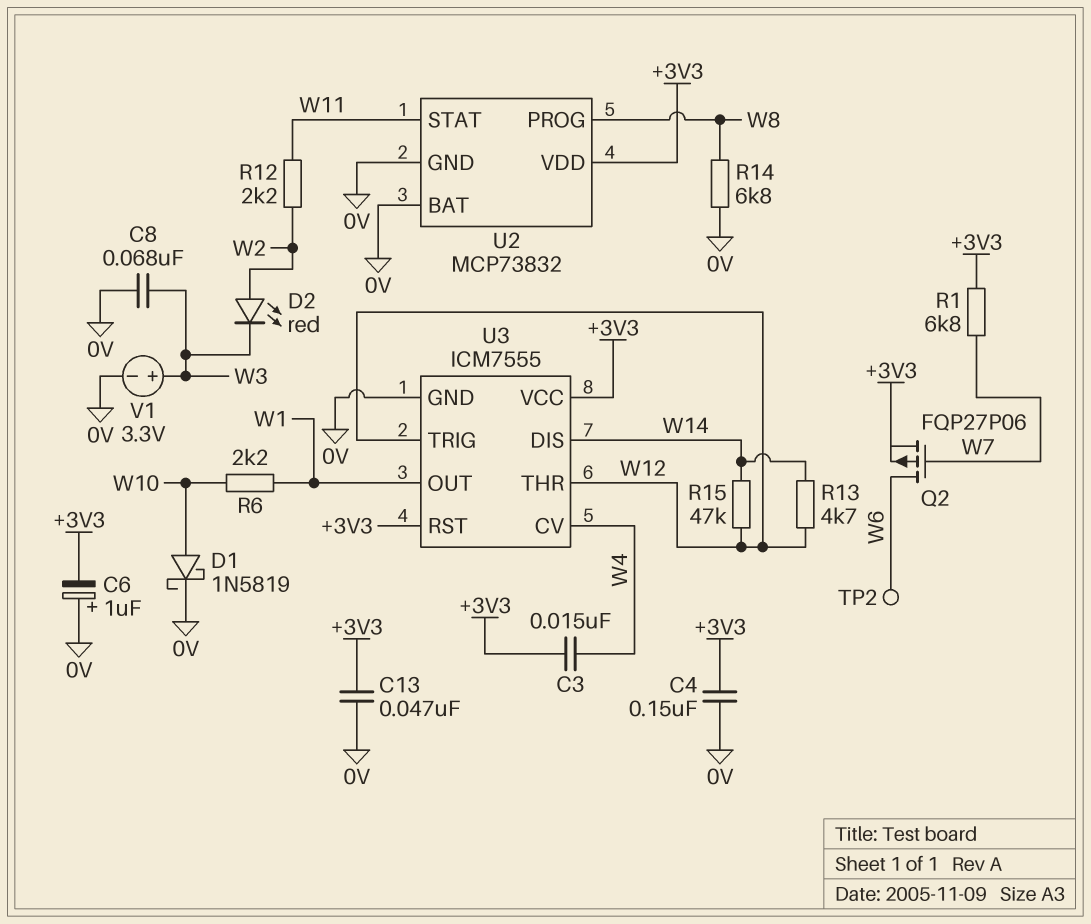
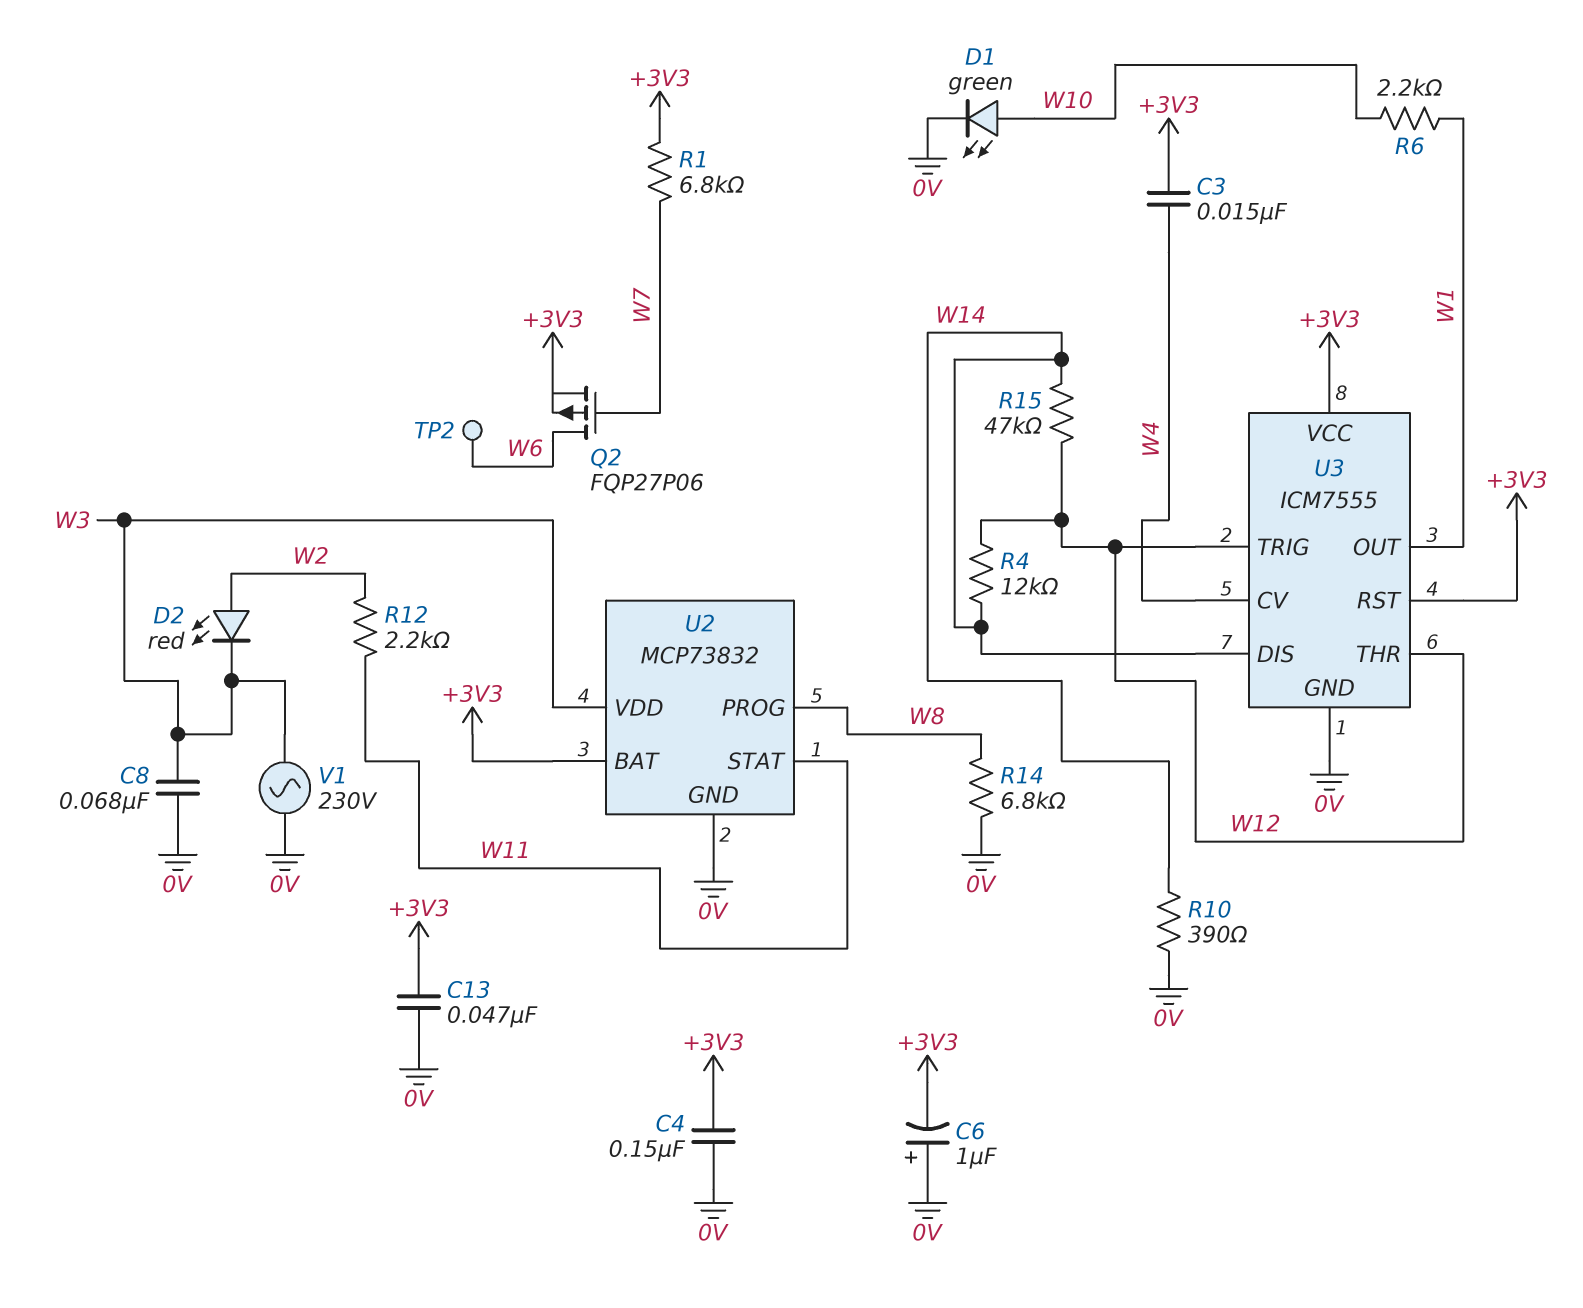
D1: schottky 1N5819 (A W10, K 0V) -> LED green (A W10, K 0V)
R4: none -> 12k (W12, W14)
R10: none -> 390 (0V, W14)
R13: 4.7k (W12, W14) -> none
U2 pin BAT: 0V -> +3V3
U2 pin VDD: +3V3 -> W3
V1: 3.3V (plus W3, minus 0V) -> AC 230V (0V, W3)

